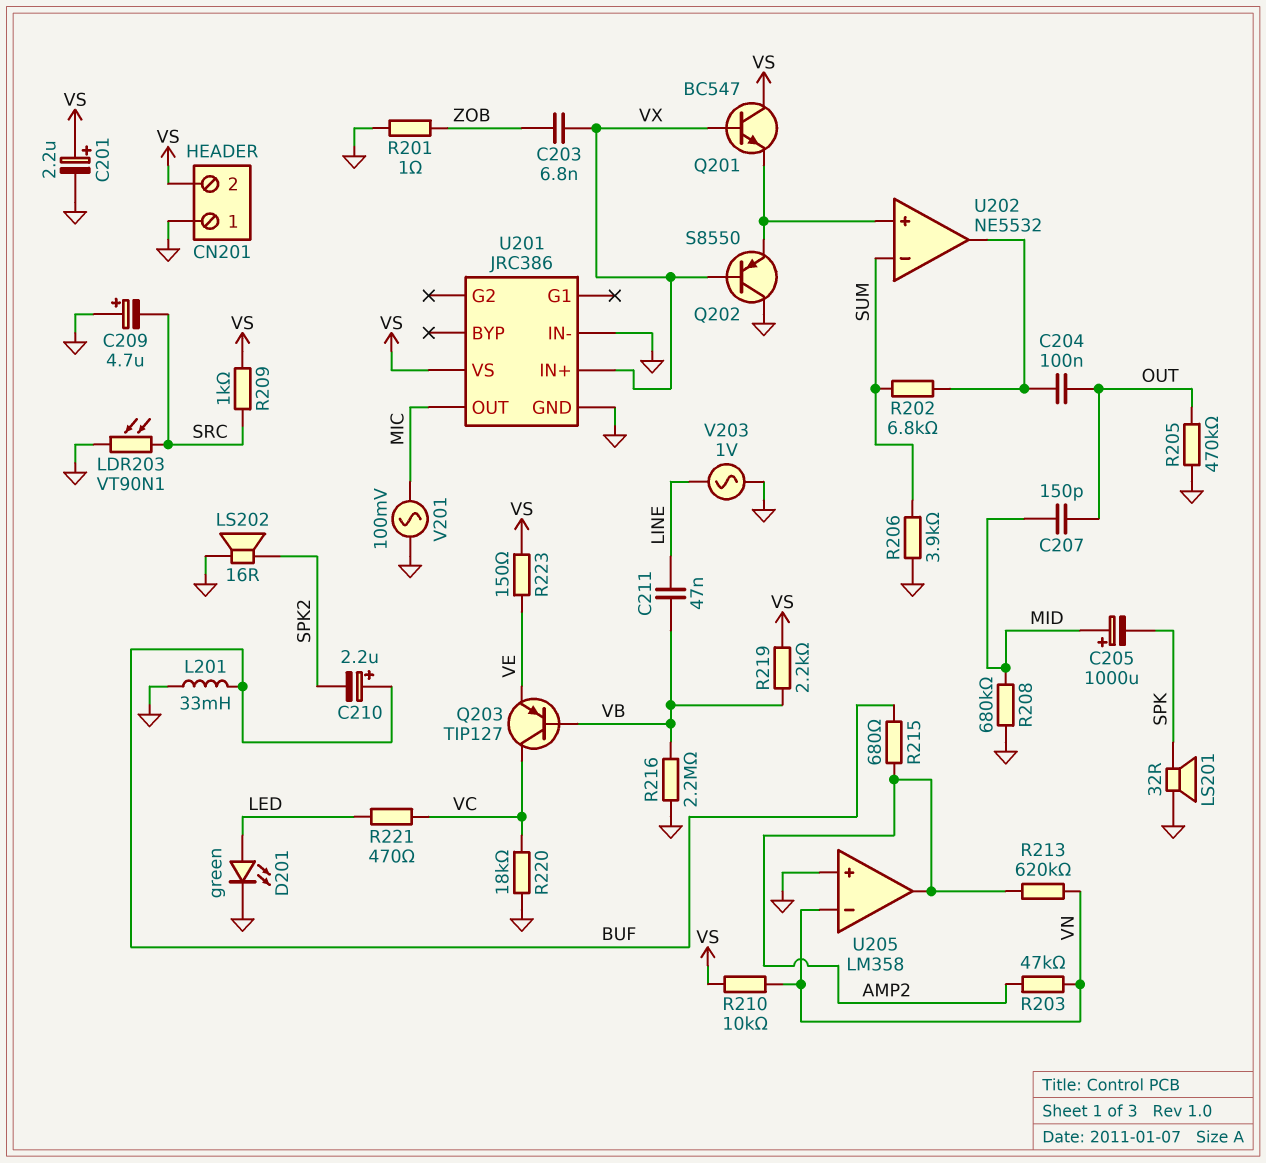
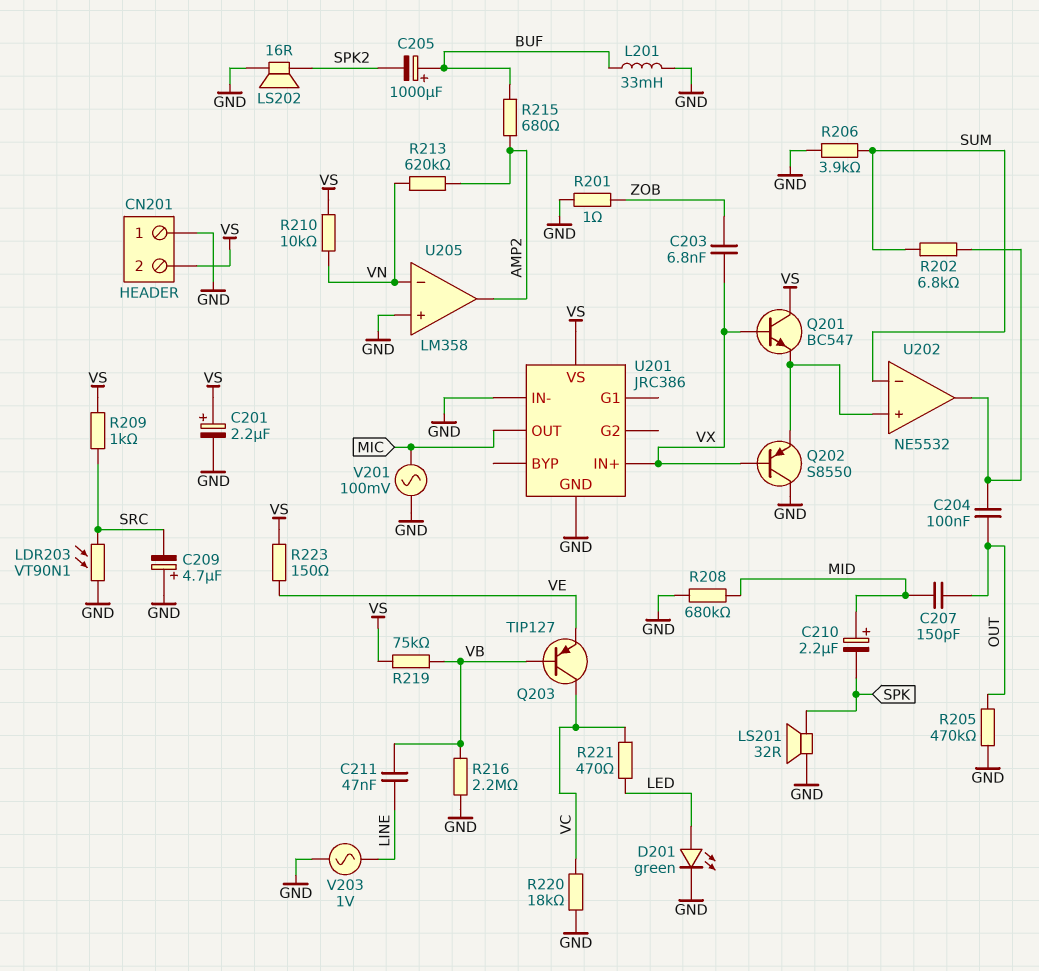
C205: 1000uF (plus MID, minus SPK) -> 1000uF (plus BUF, minus SPK2)
C210: 2.2uF (plus BUF, minus SPK2) -> 2.2uF (plus MID, minus SPK)
R203: 47k (AMP2, VN) -> none
R219: 2.2k (VB, VS) -> 75k (VB, VS)

